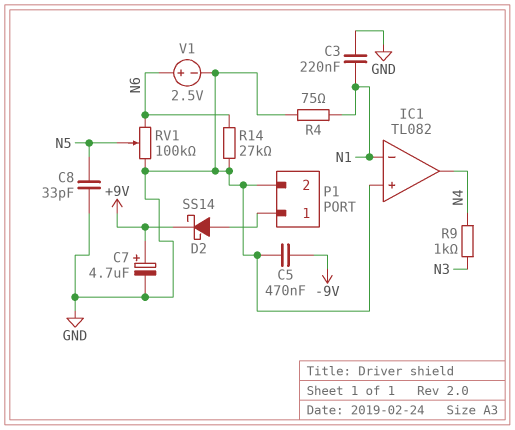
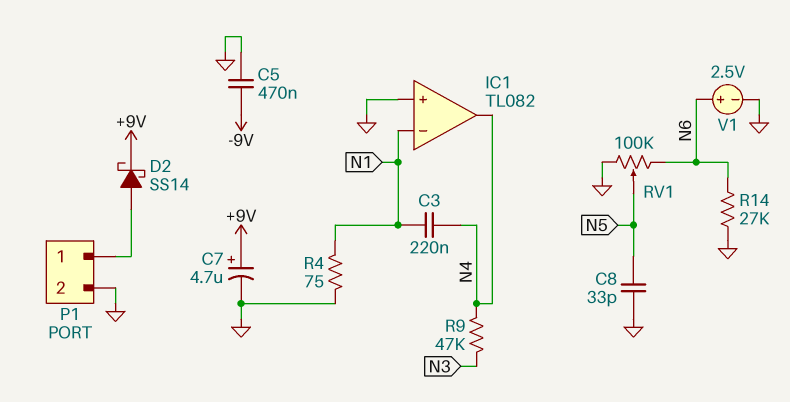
C3: 220nF (GND, N1) -> 220nF (N1, N4)
R9: 1k (N3, N4) -> 47k (N3, N4)

